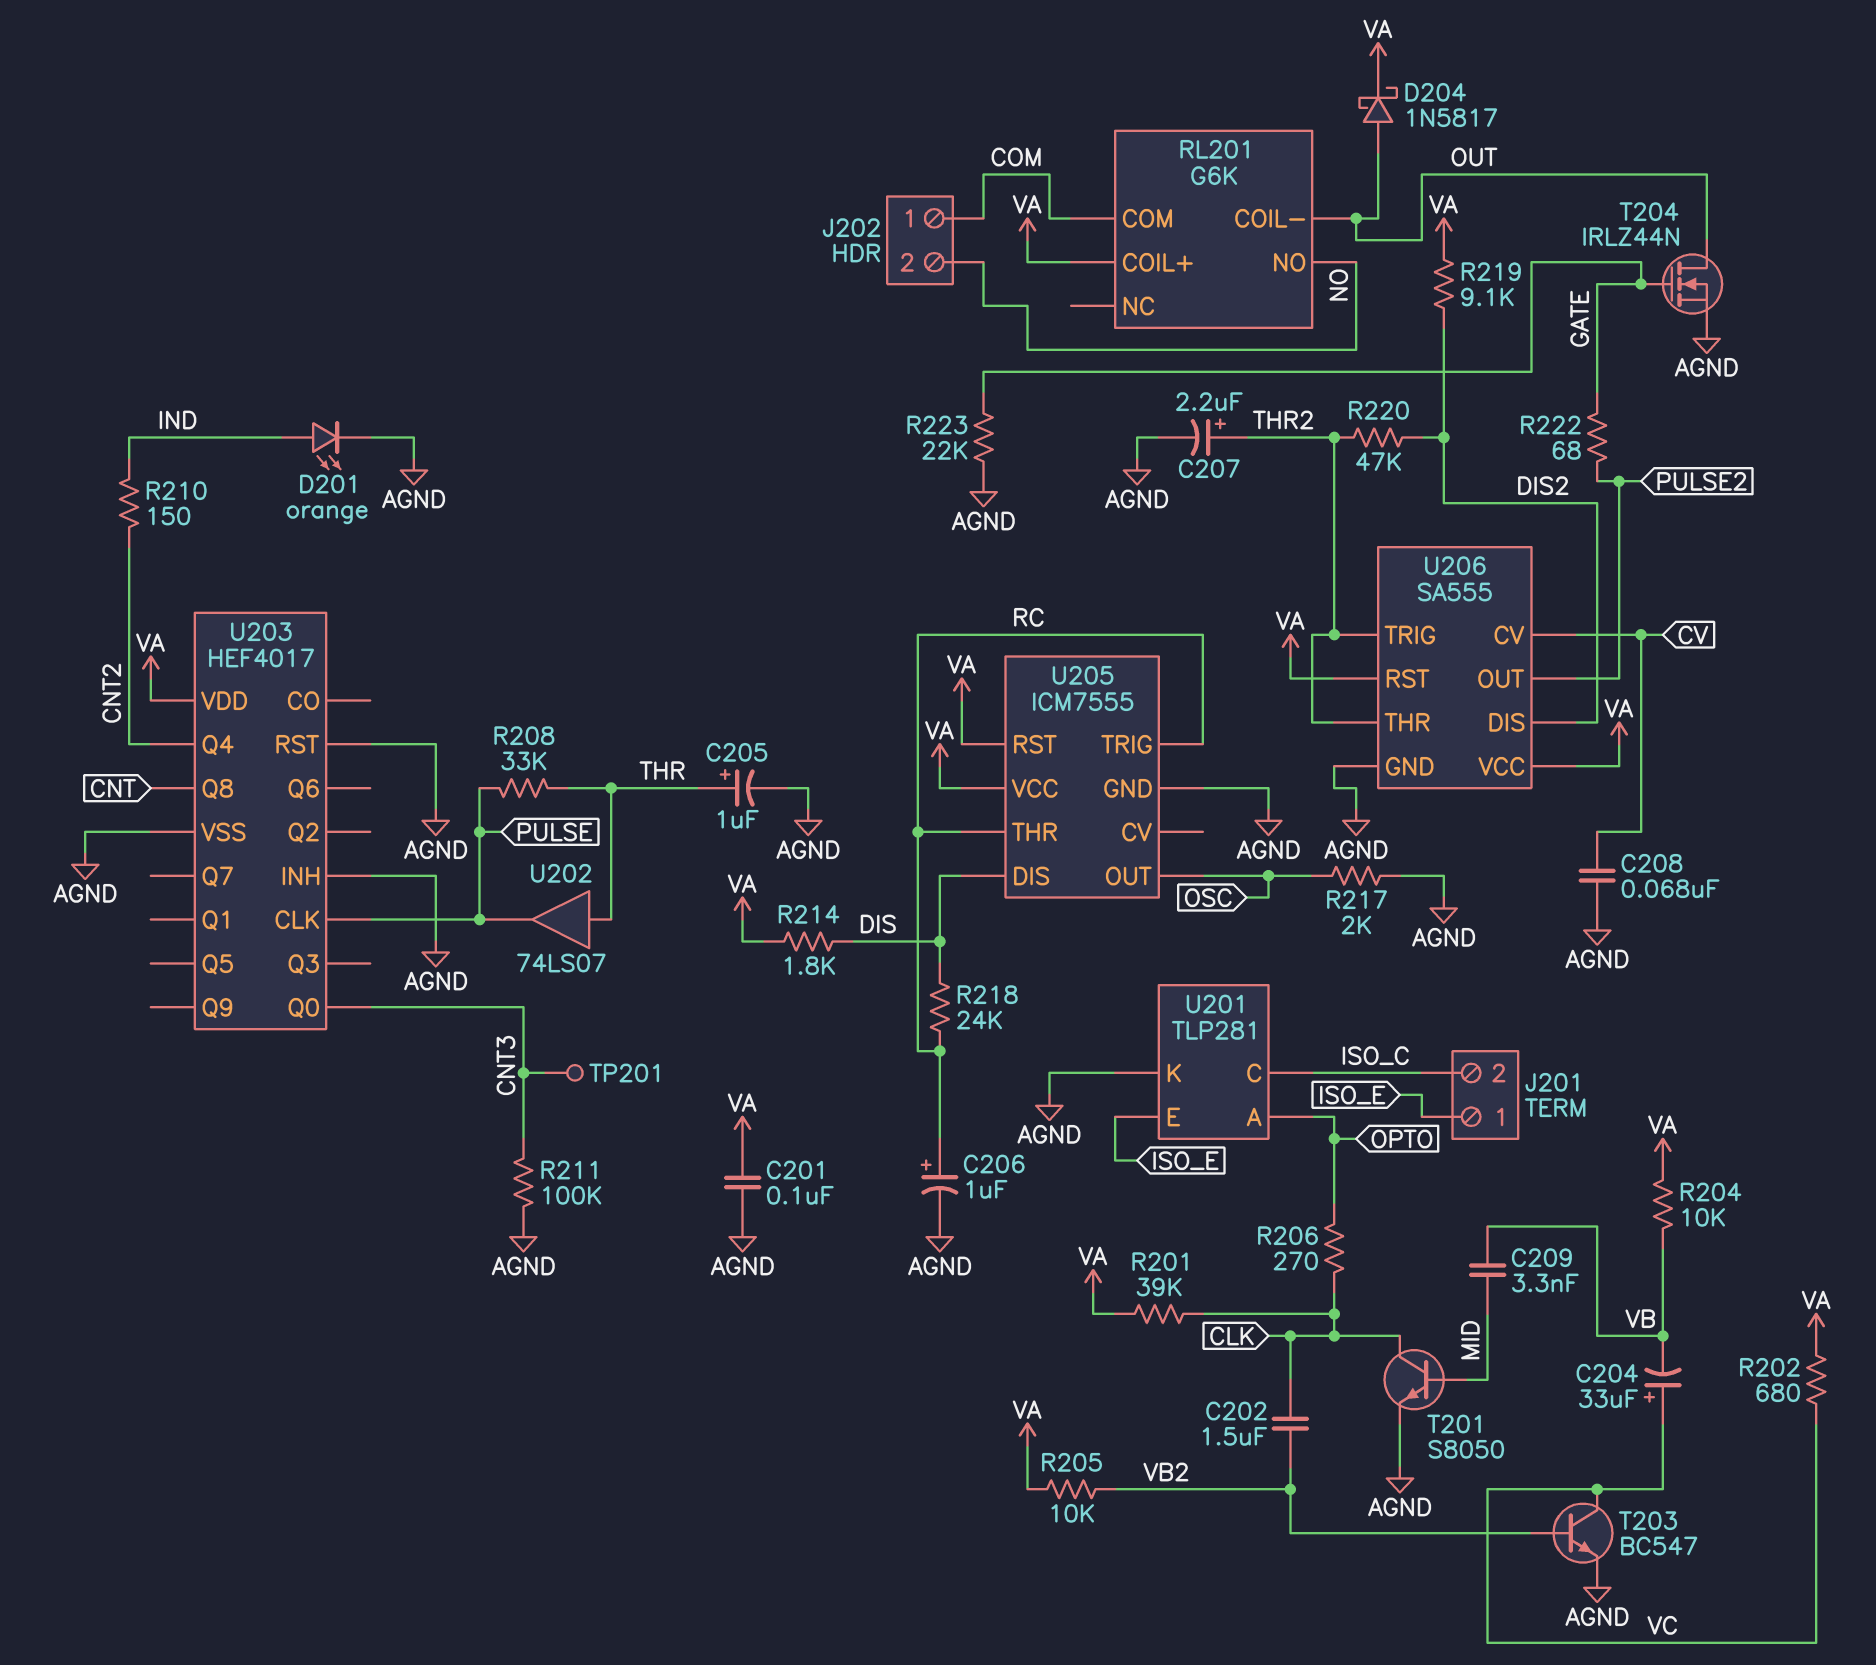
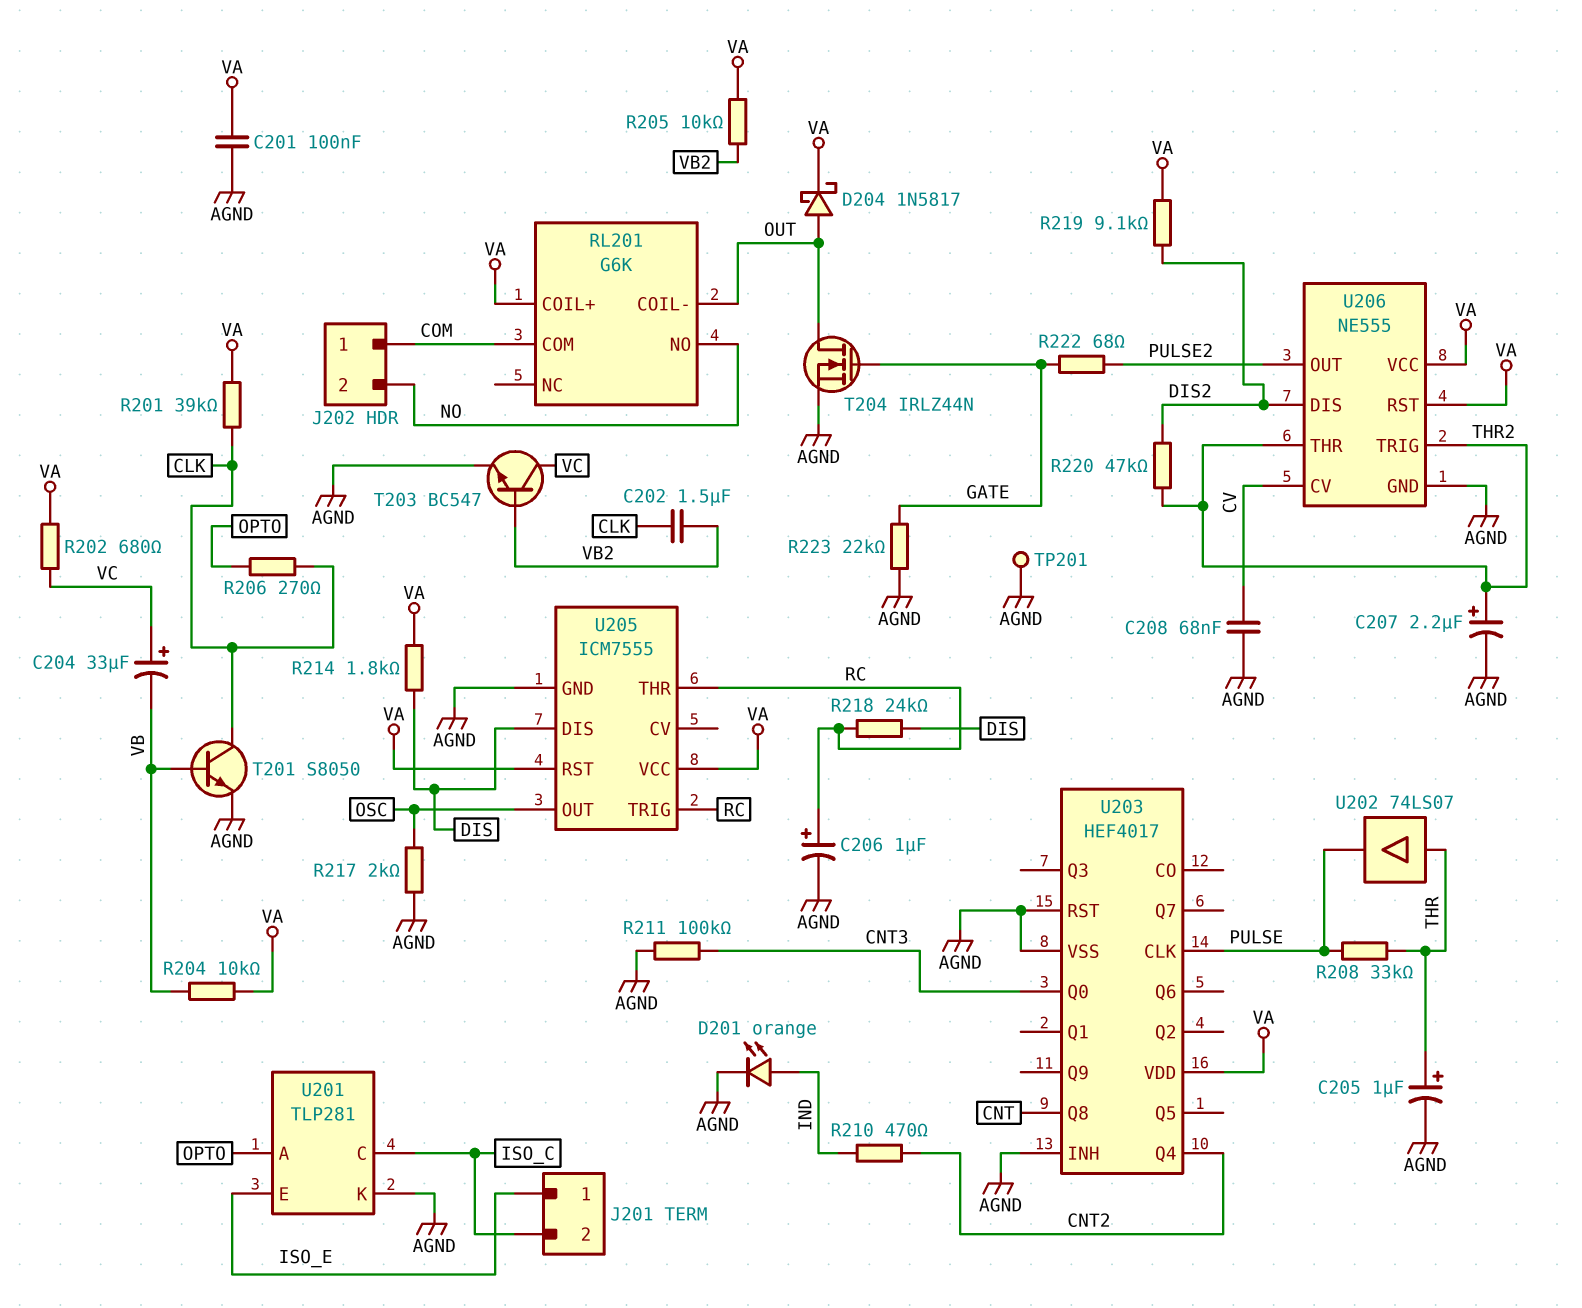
C209: 3.3nF (MID, VB) -> none
R210: 150 (CNT2, IND) -> 470 (CNT2, IND)
T201: NPN S8050 (B MID, C CLK, E AGND) -> NPN S8050 (B VB, C CLK, E AGND)
TP201: test point (CNT3) -> test point (AGND)
U206: SA555 -> NE555

